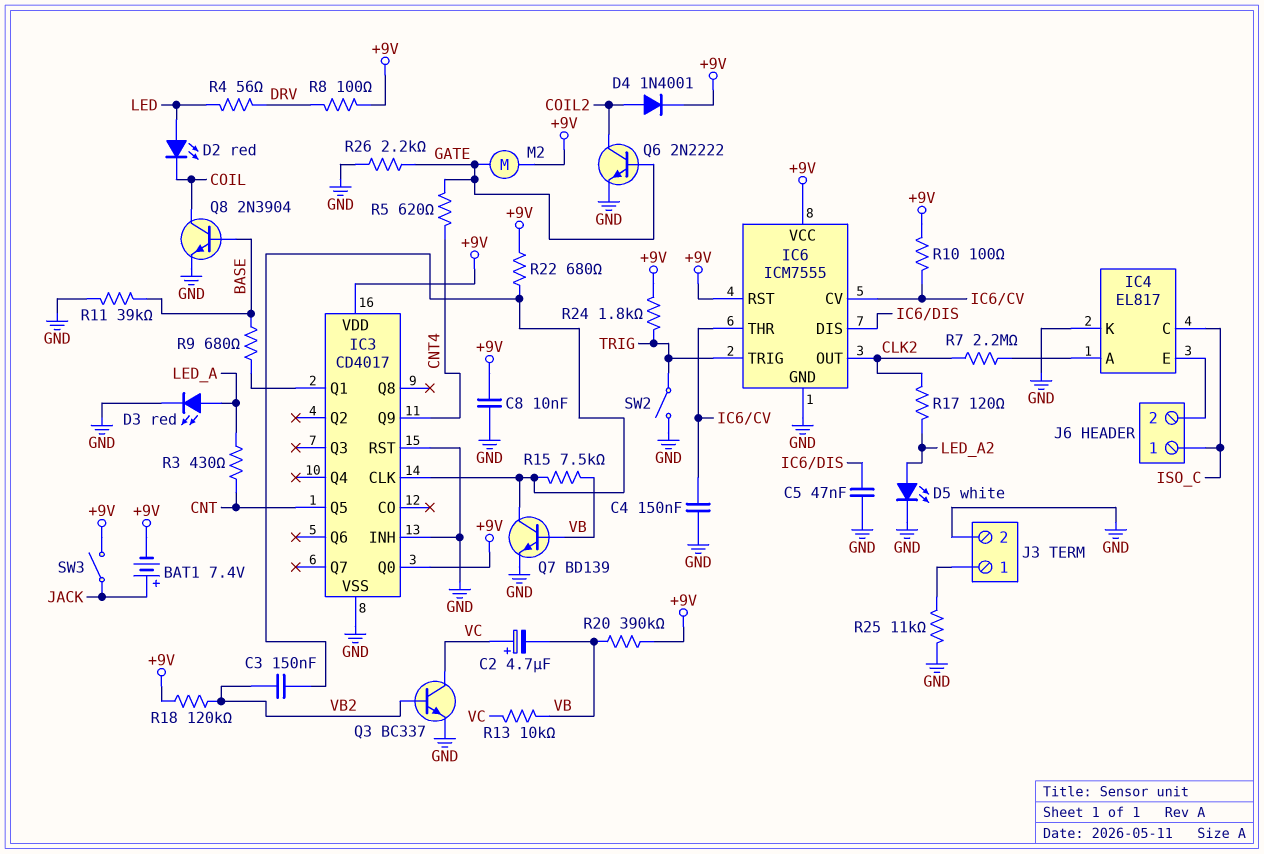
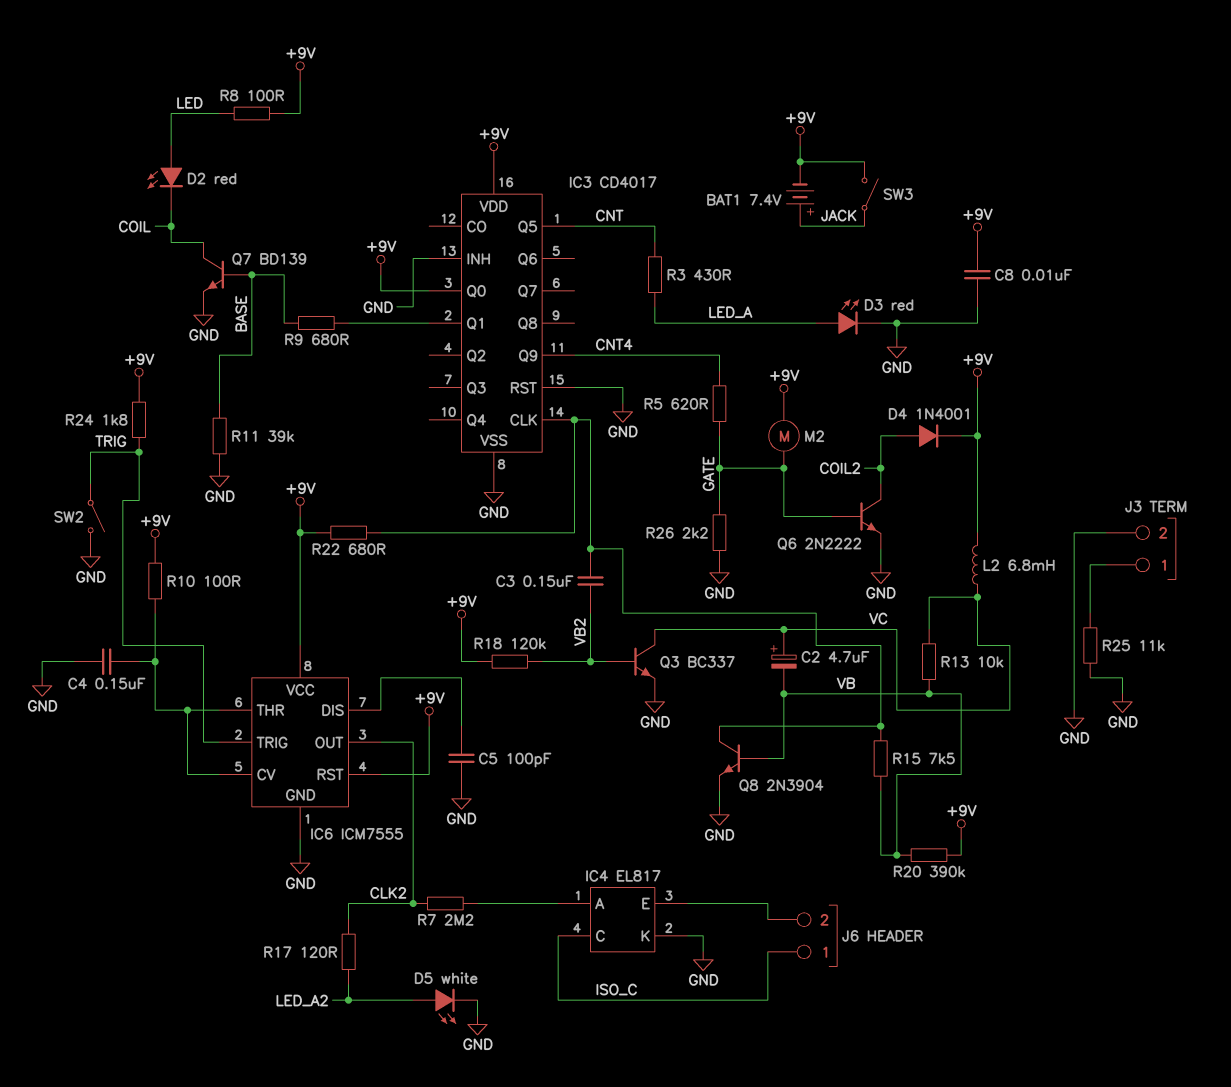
C5: 47nF (GND, IC6/DIS) -> 100pF (GND, IC6/DIS)
L2: none -> 6.8mH (+9V, VC)
Q7: NPN BD139 (B VB, C IC3/CLK, E GND) -> NPN BD139 (B BASE, C COIL, E GND)
Q8: NPN 2N3904 (B BASE, C COIL, E GND) -> NPN 2N3904 (B VB, C IC3/CLK, E GND)
R4: 56 (DRV, LED) -> none
R8: 100 (+9V, DRV) -> 100 (+9V, LED)

